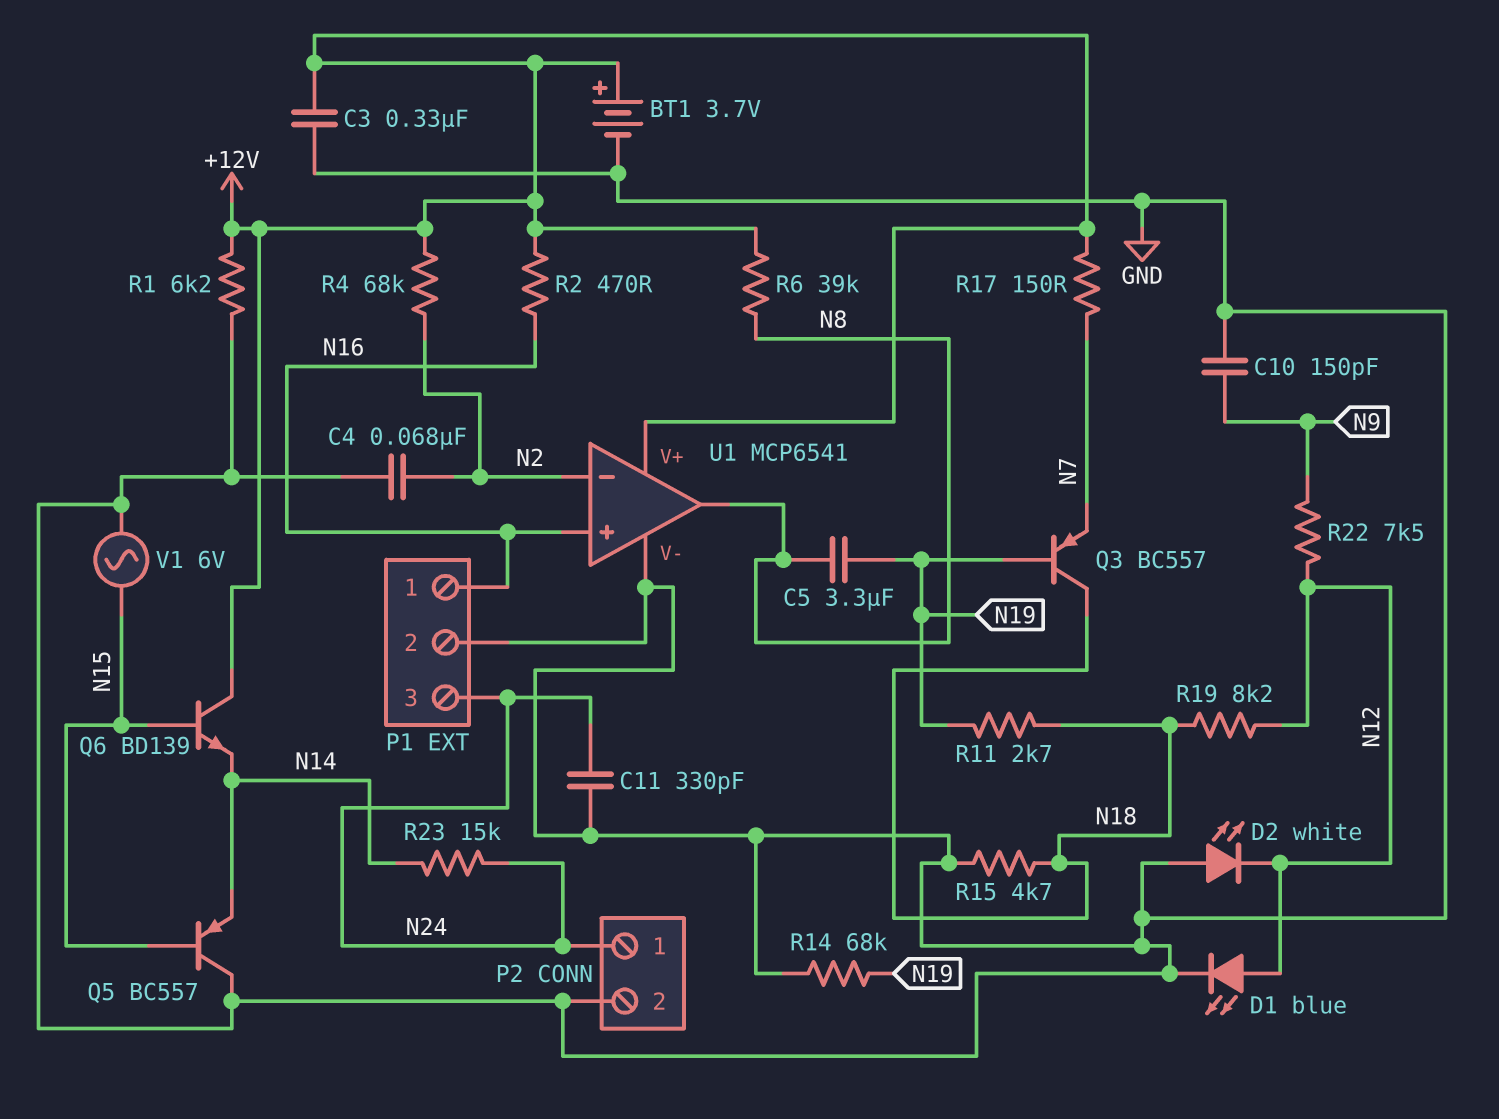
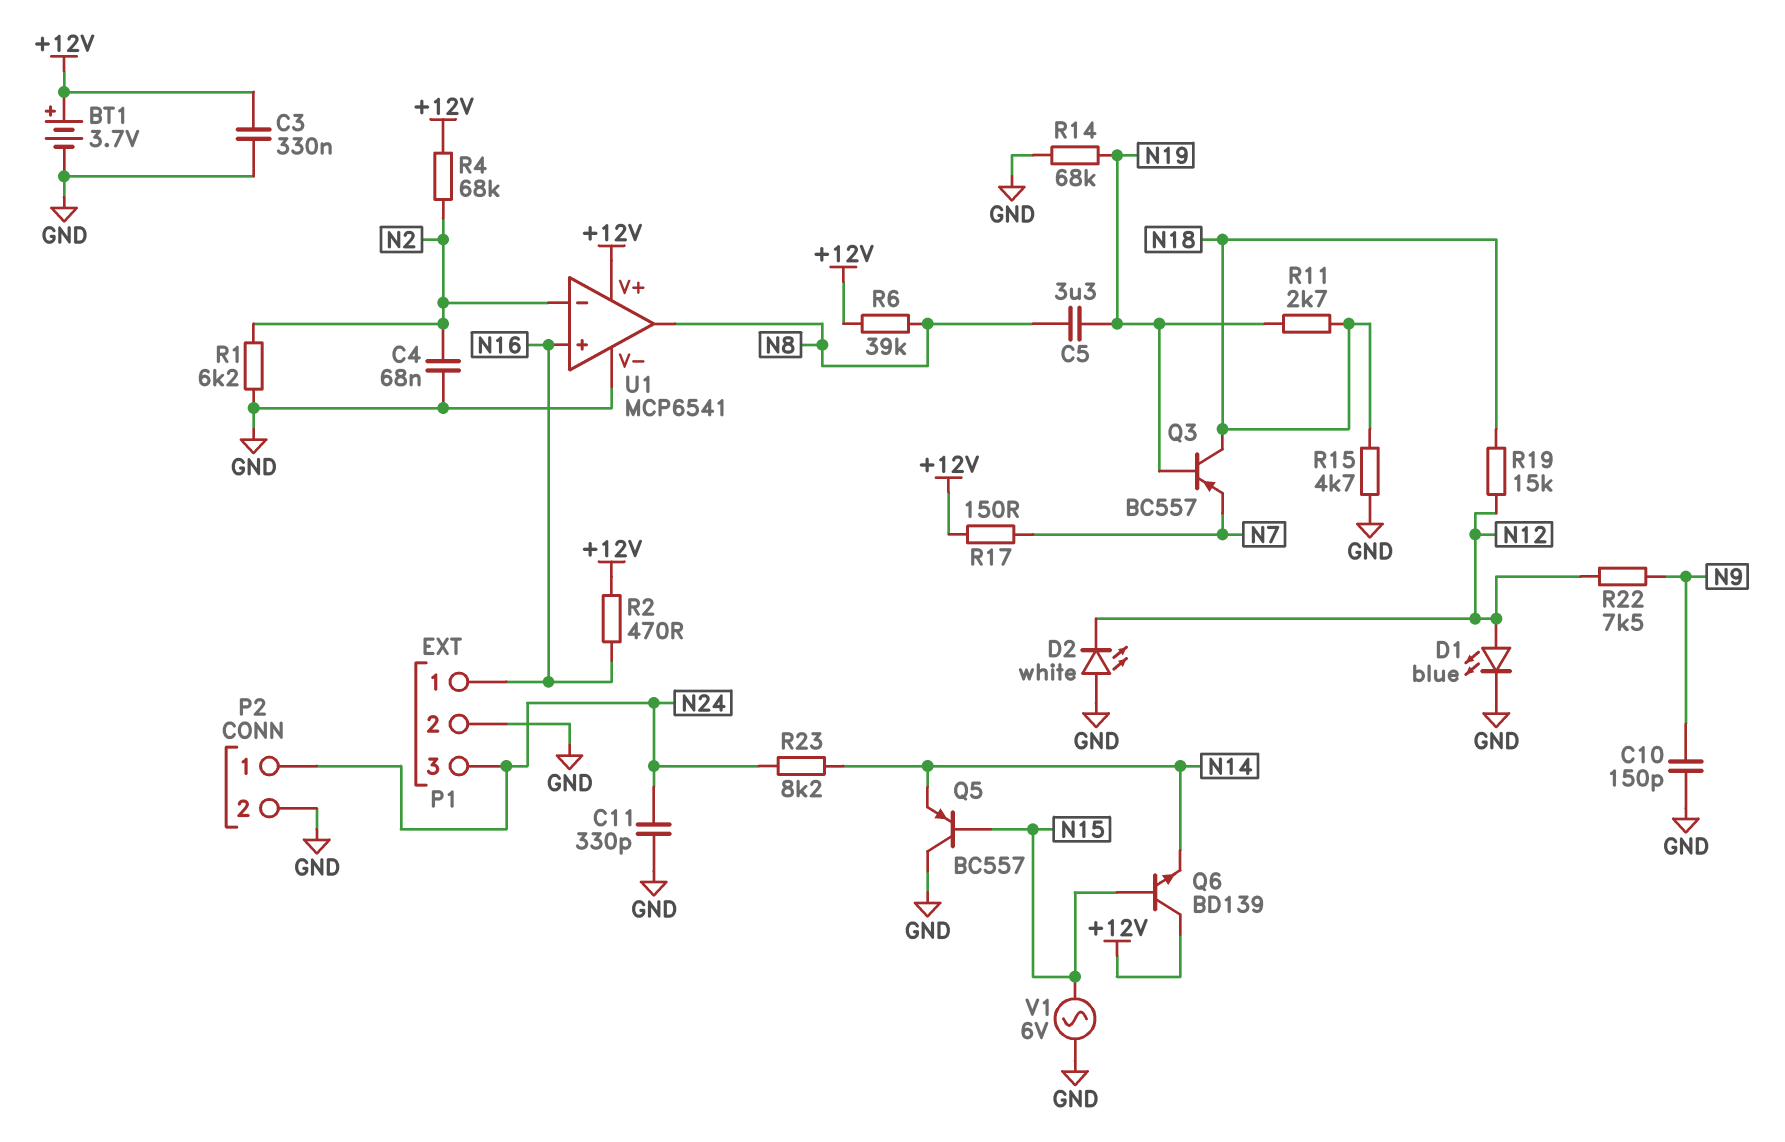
R1: 6.2k (+12V, GND) -> 6.2k (GND, N2)
R19: 8.2k (N12, N18) -> 15k (N12, N18)
R23: 15k (N14, N24) -> 8.2k (N14, N24)

